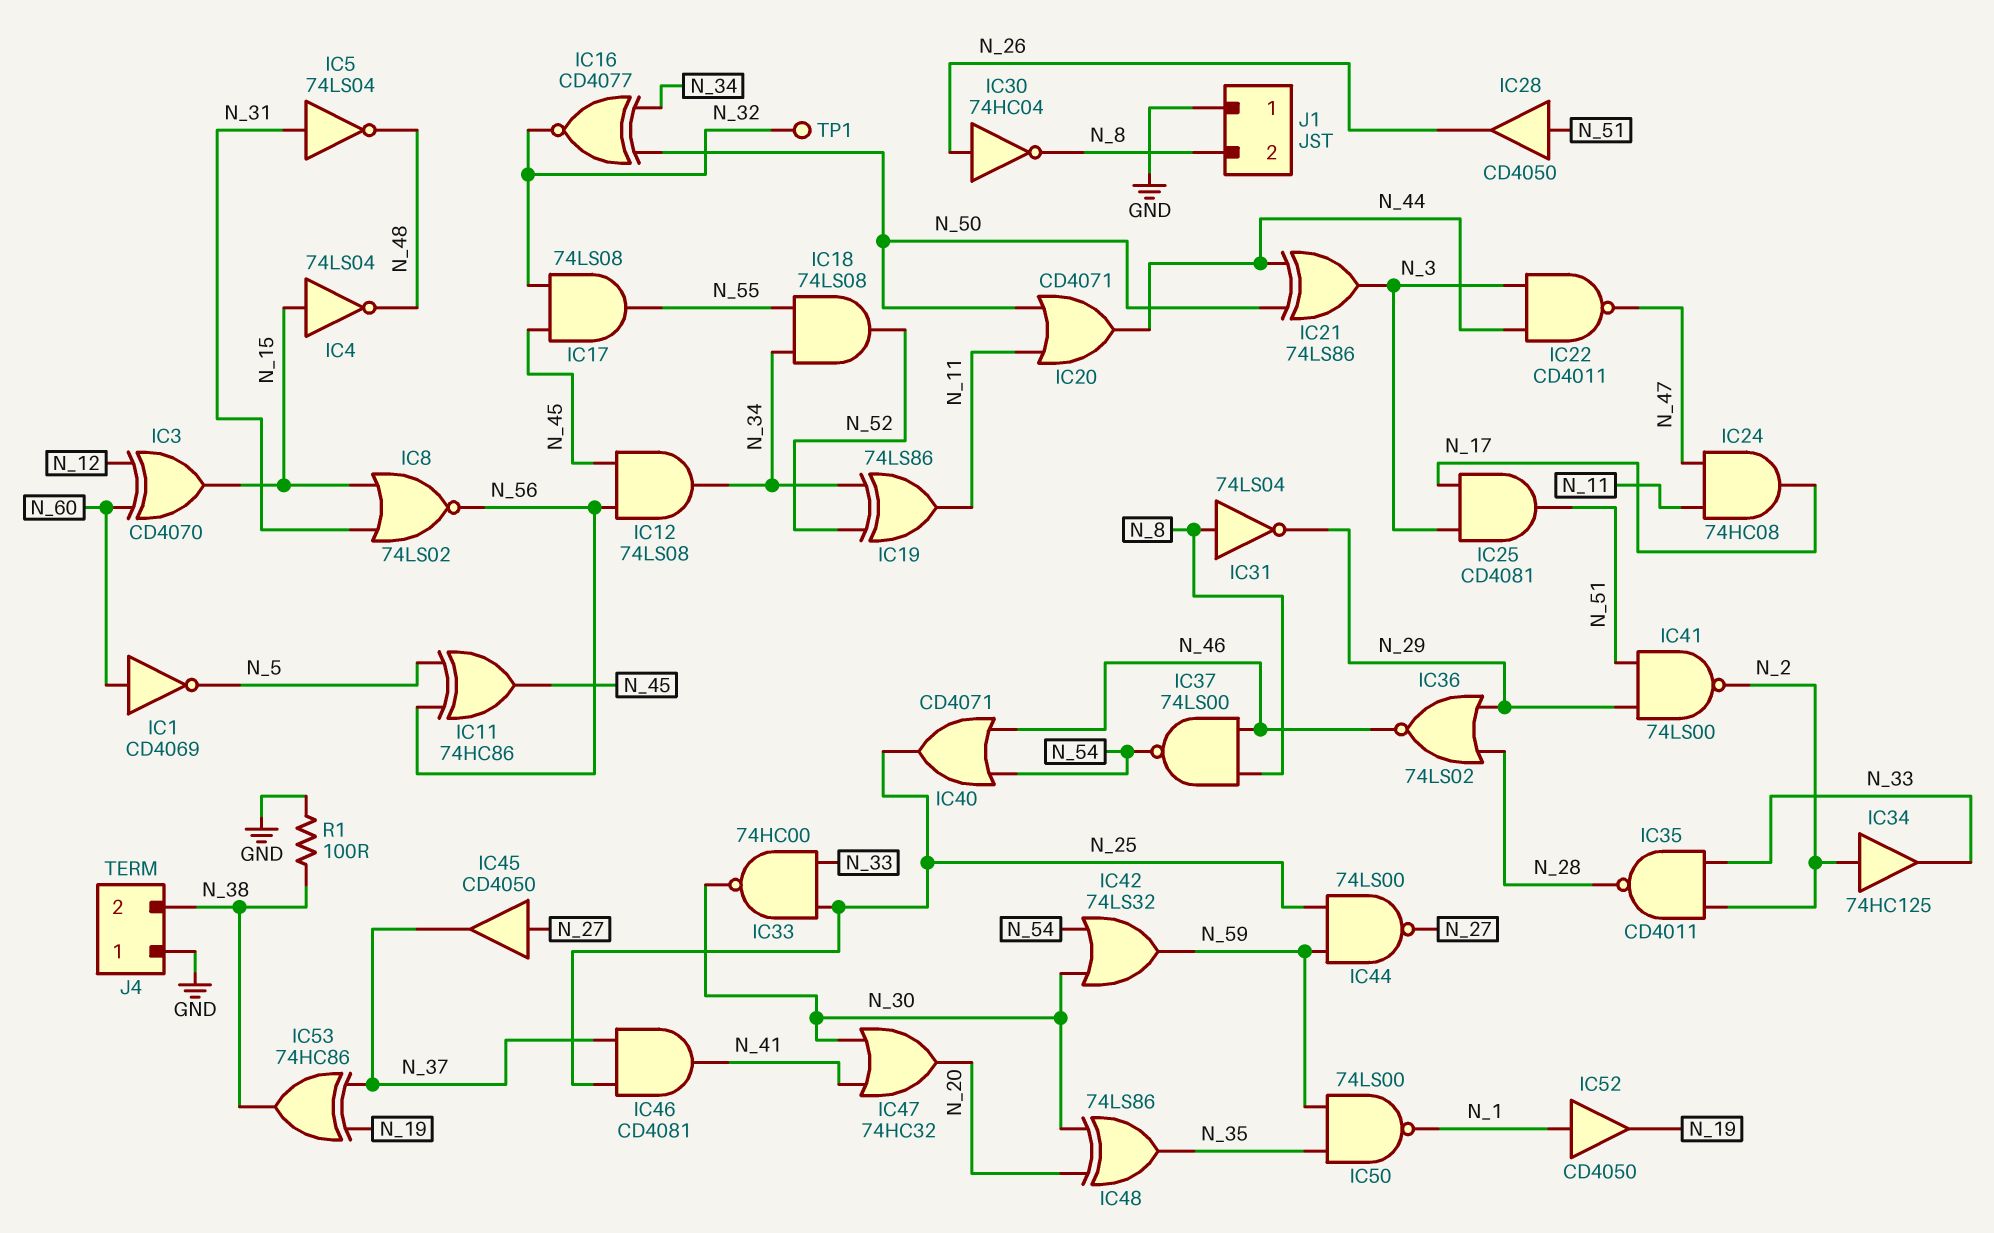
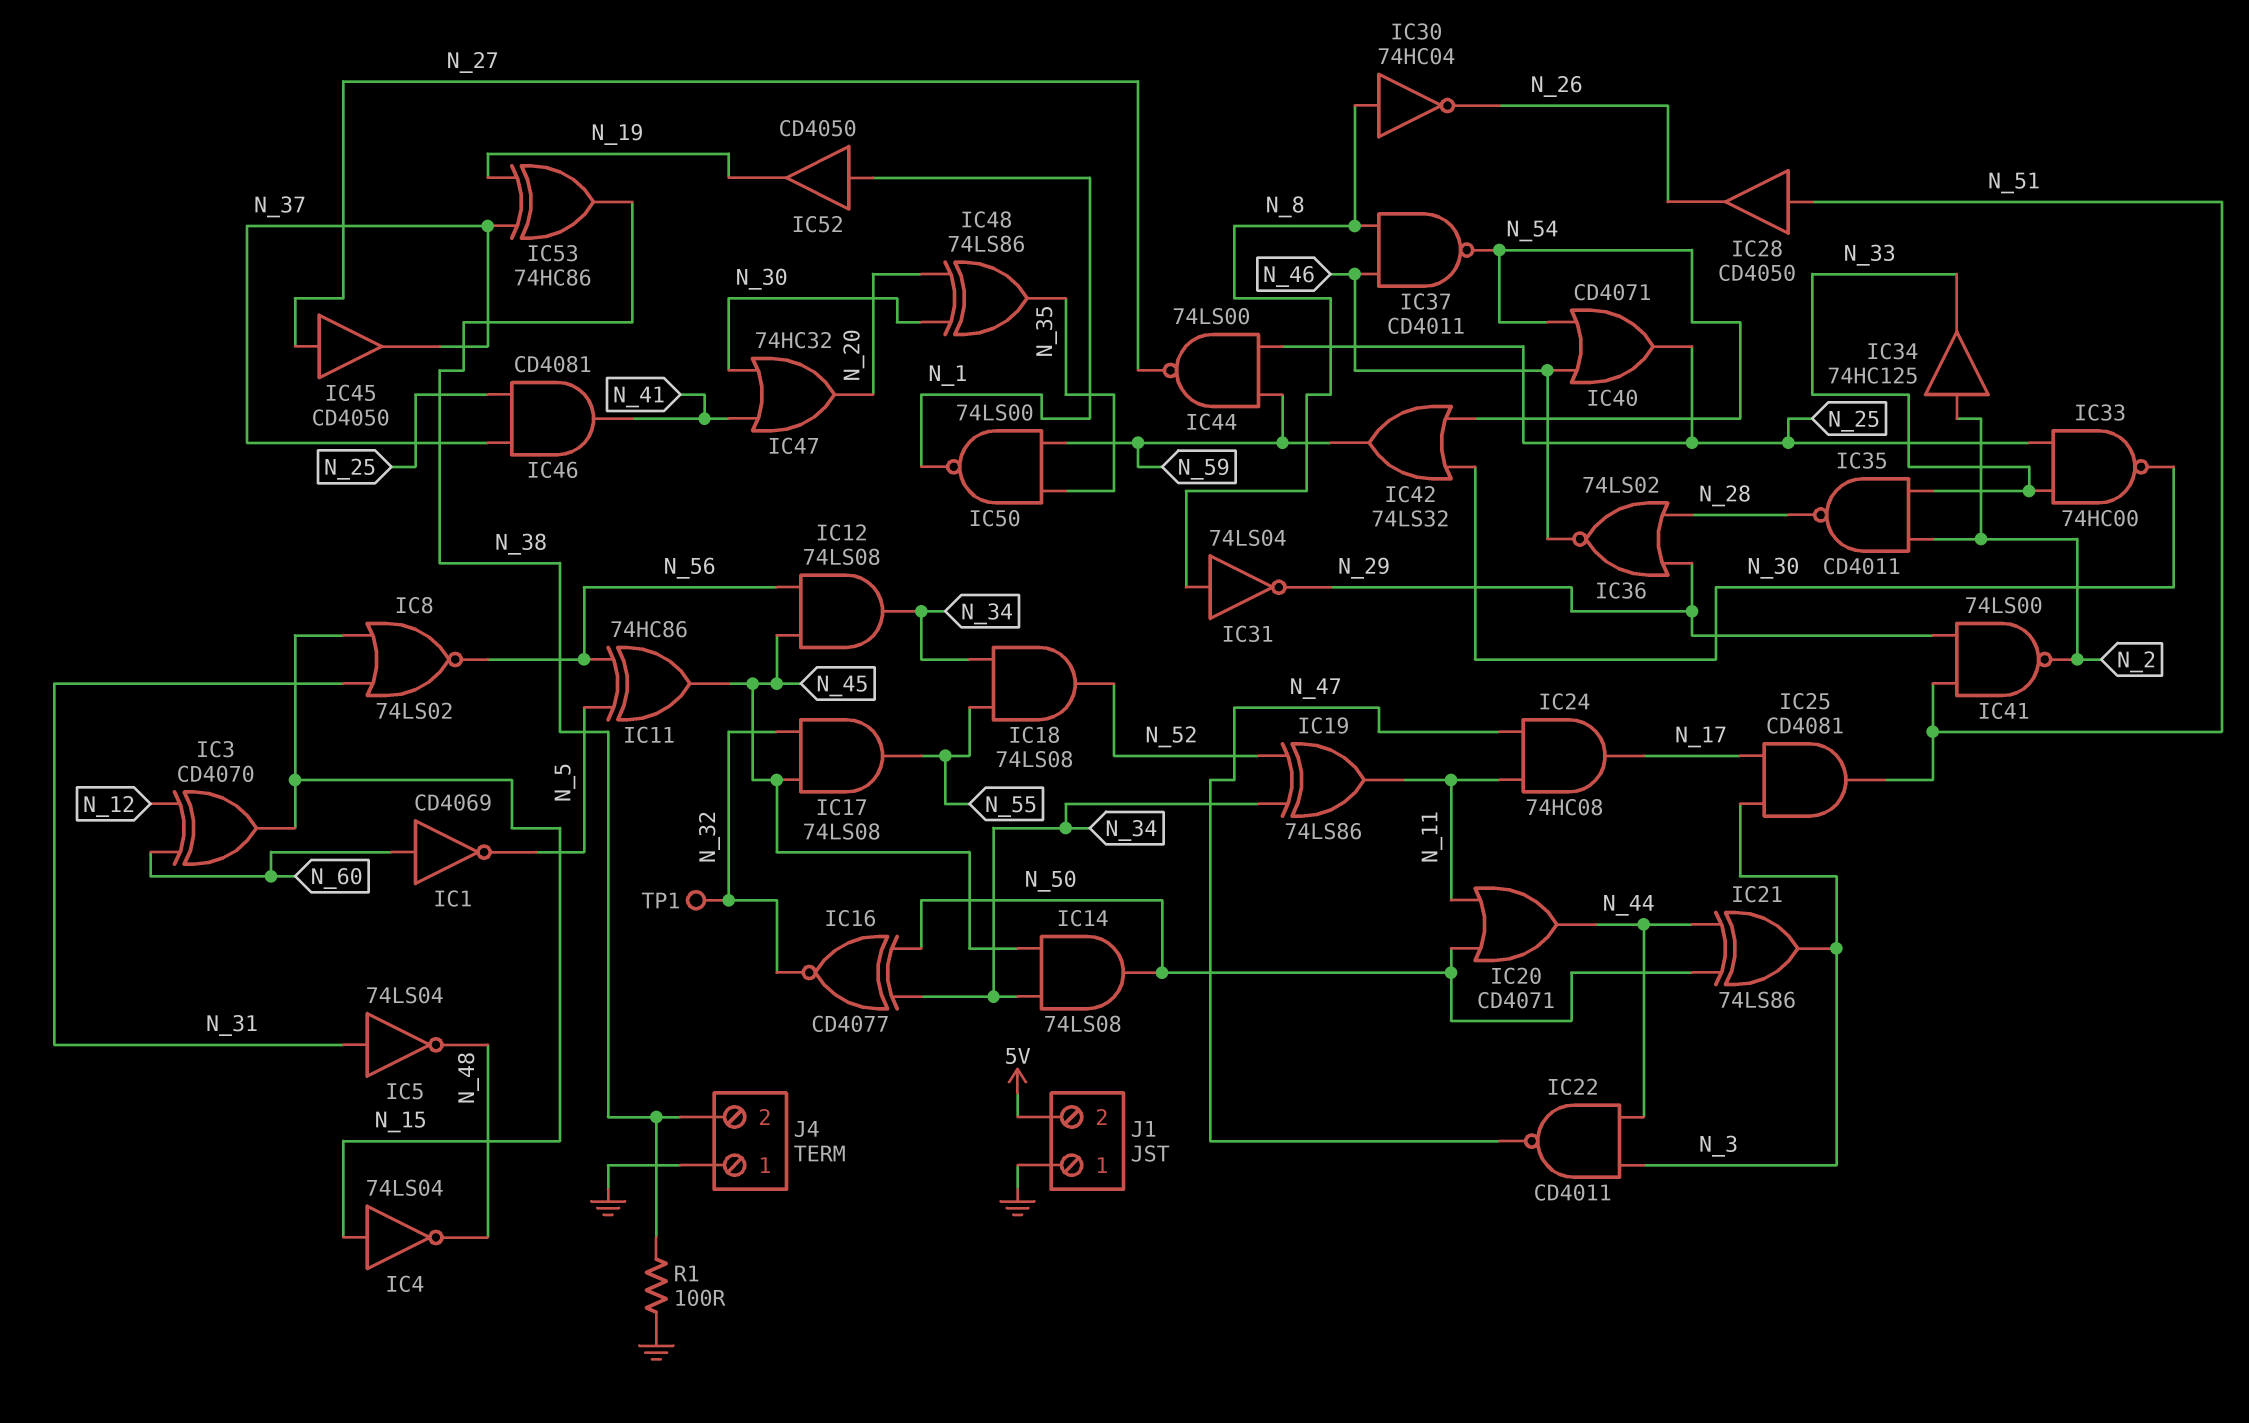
IC14: none -> AND 74LS08 (in N_34, in N_45, out N_50)
IC30: NOT 74HC04 (in N_26, out N_8) -> NOT 74HC04 (in N_8, out N_26)
IC37: NAND 74LS00 (in N_8, in N_46, out N_54) -> NAND CD4011 (in N_8, in N_46, out N_54)
J1 pin 2: N_8 -> 5V

